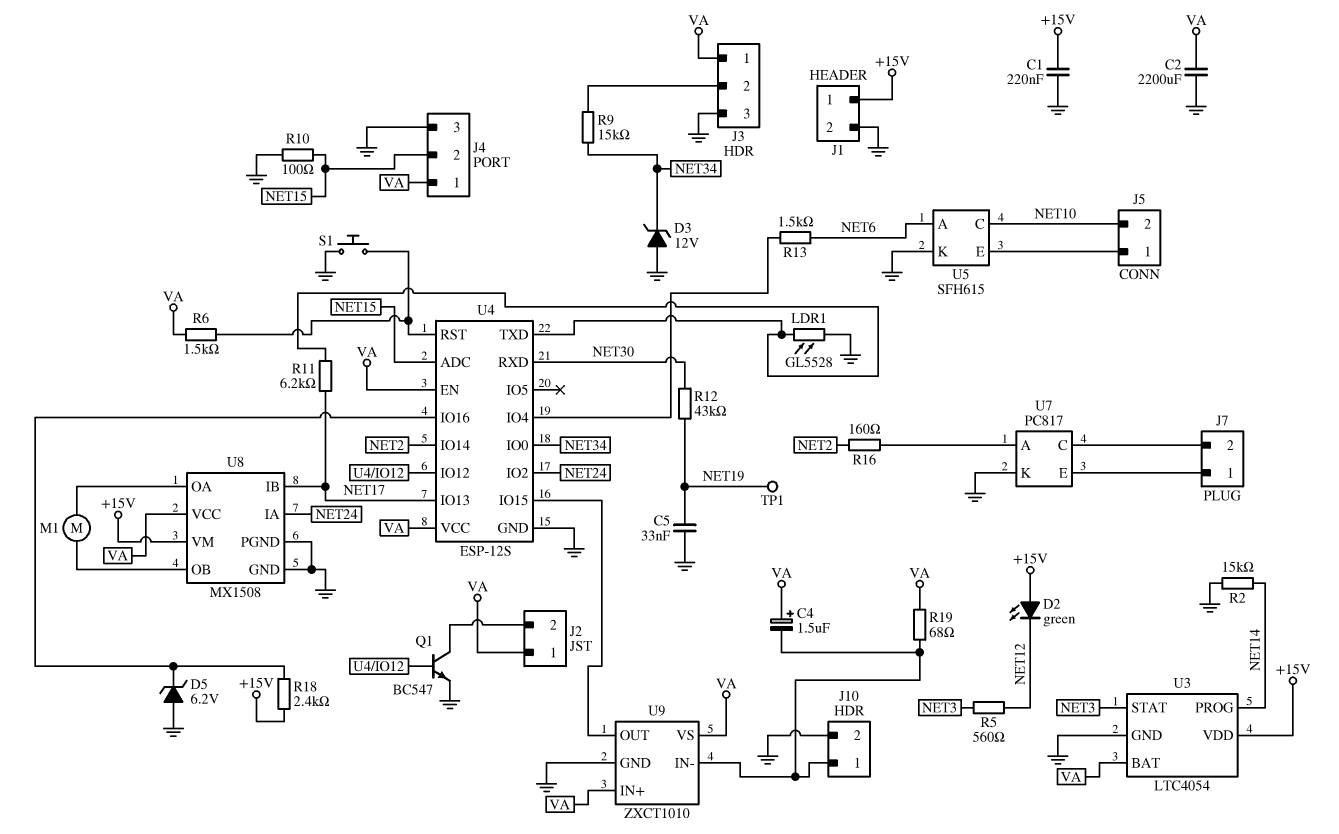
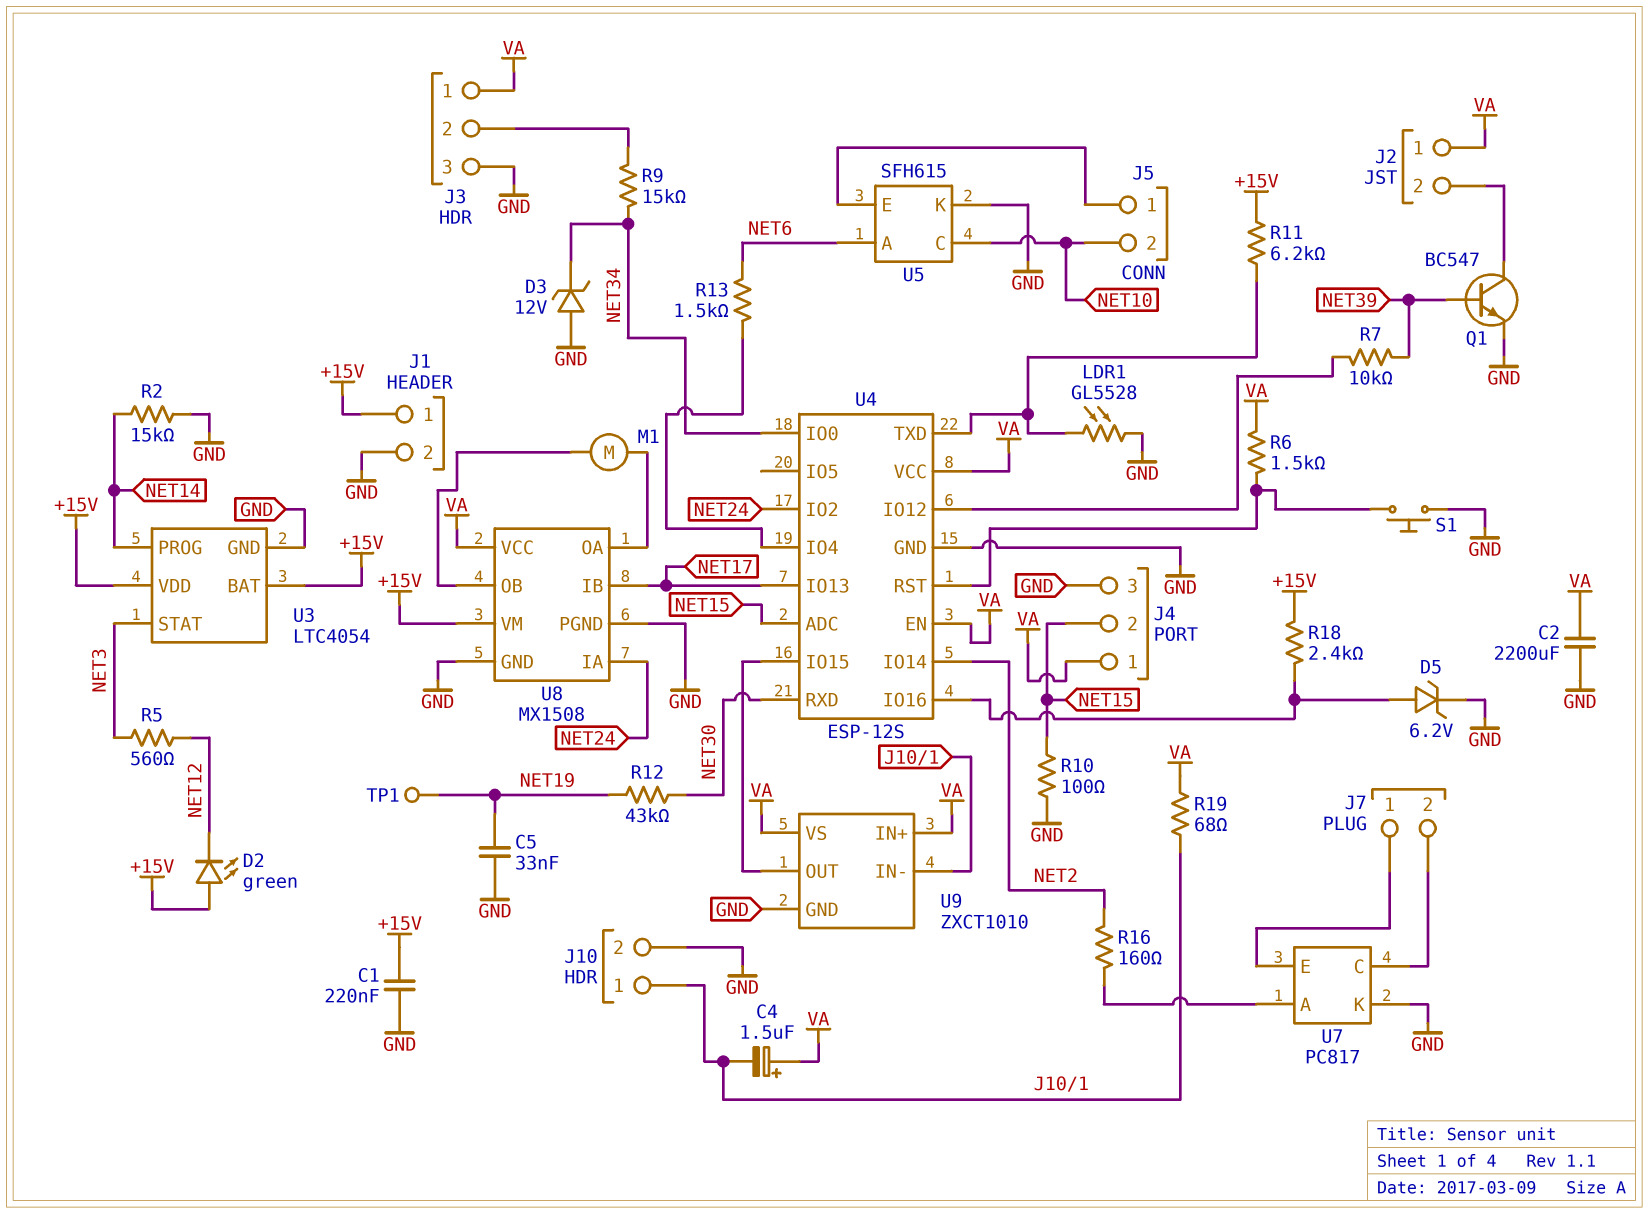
D5: zener 6.2V (A GND, K U4/IO16) -> zener 6.2V (A U4/IO16, K GND)
Q1: NPN BC547 (B U4/IO12, C J2/2, E GND) -> NPN BC547 (B NET39, C J2/2, E GND)
R7: none -> 10k (NET39, U4/IO12)
R11: 6.2k (NET17, U4/TXD) -> 6.2k (+15V, U4/TXD)
U3 pin BAT: VA -> +15V

